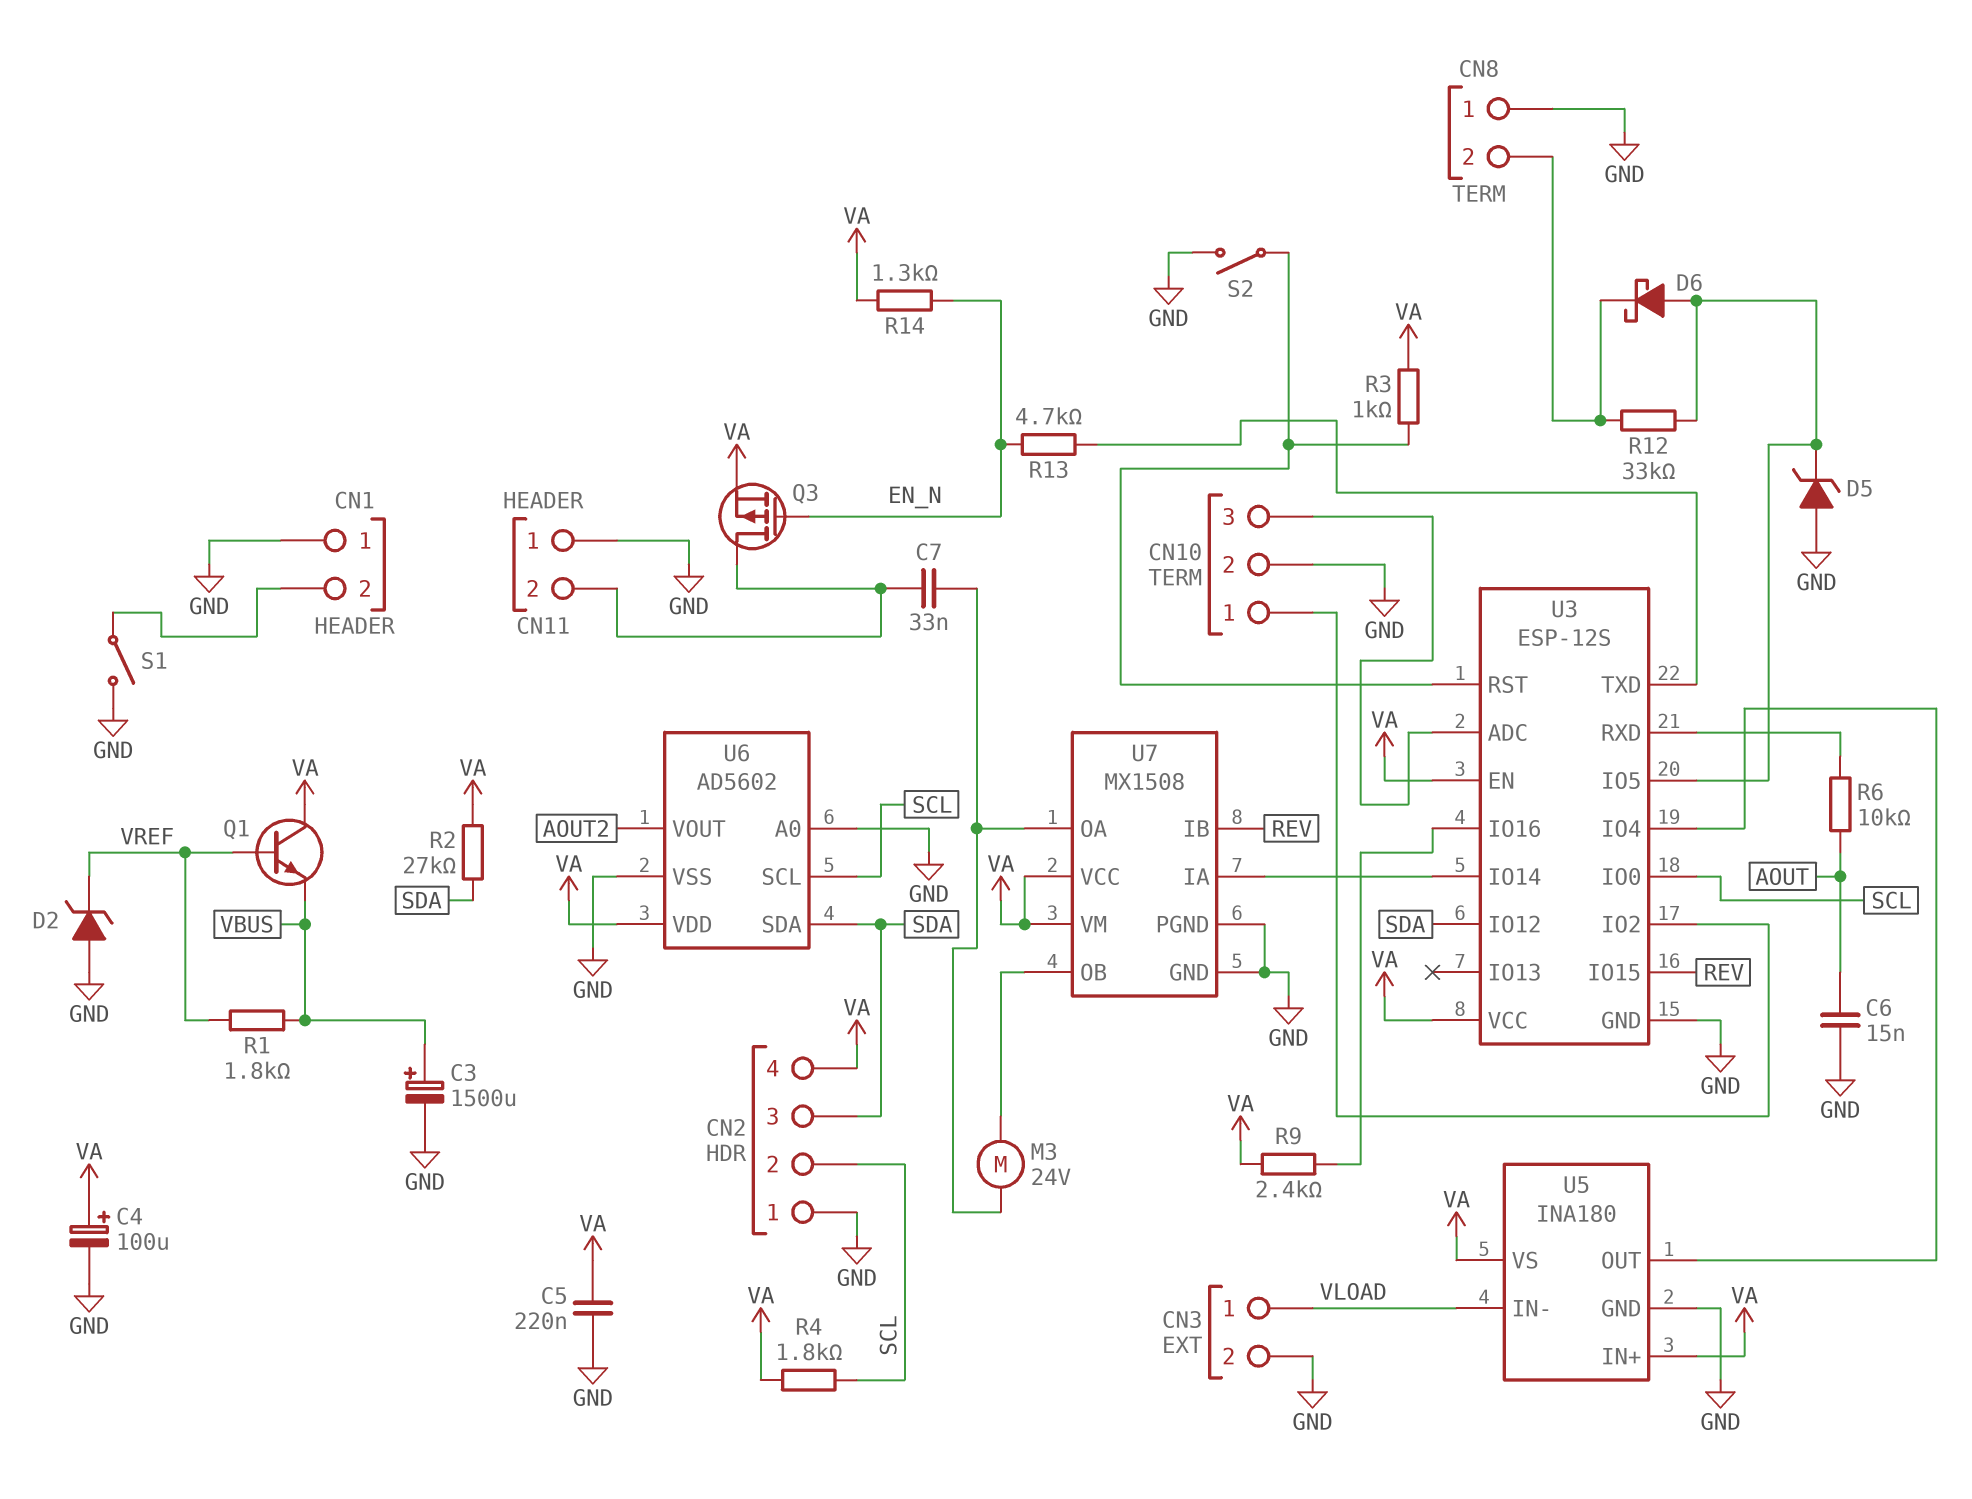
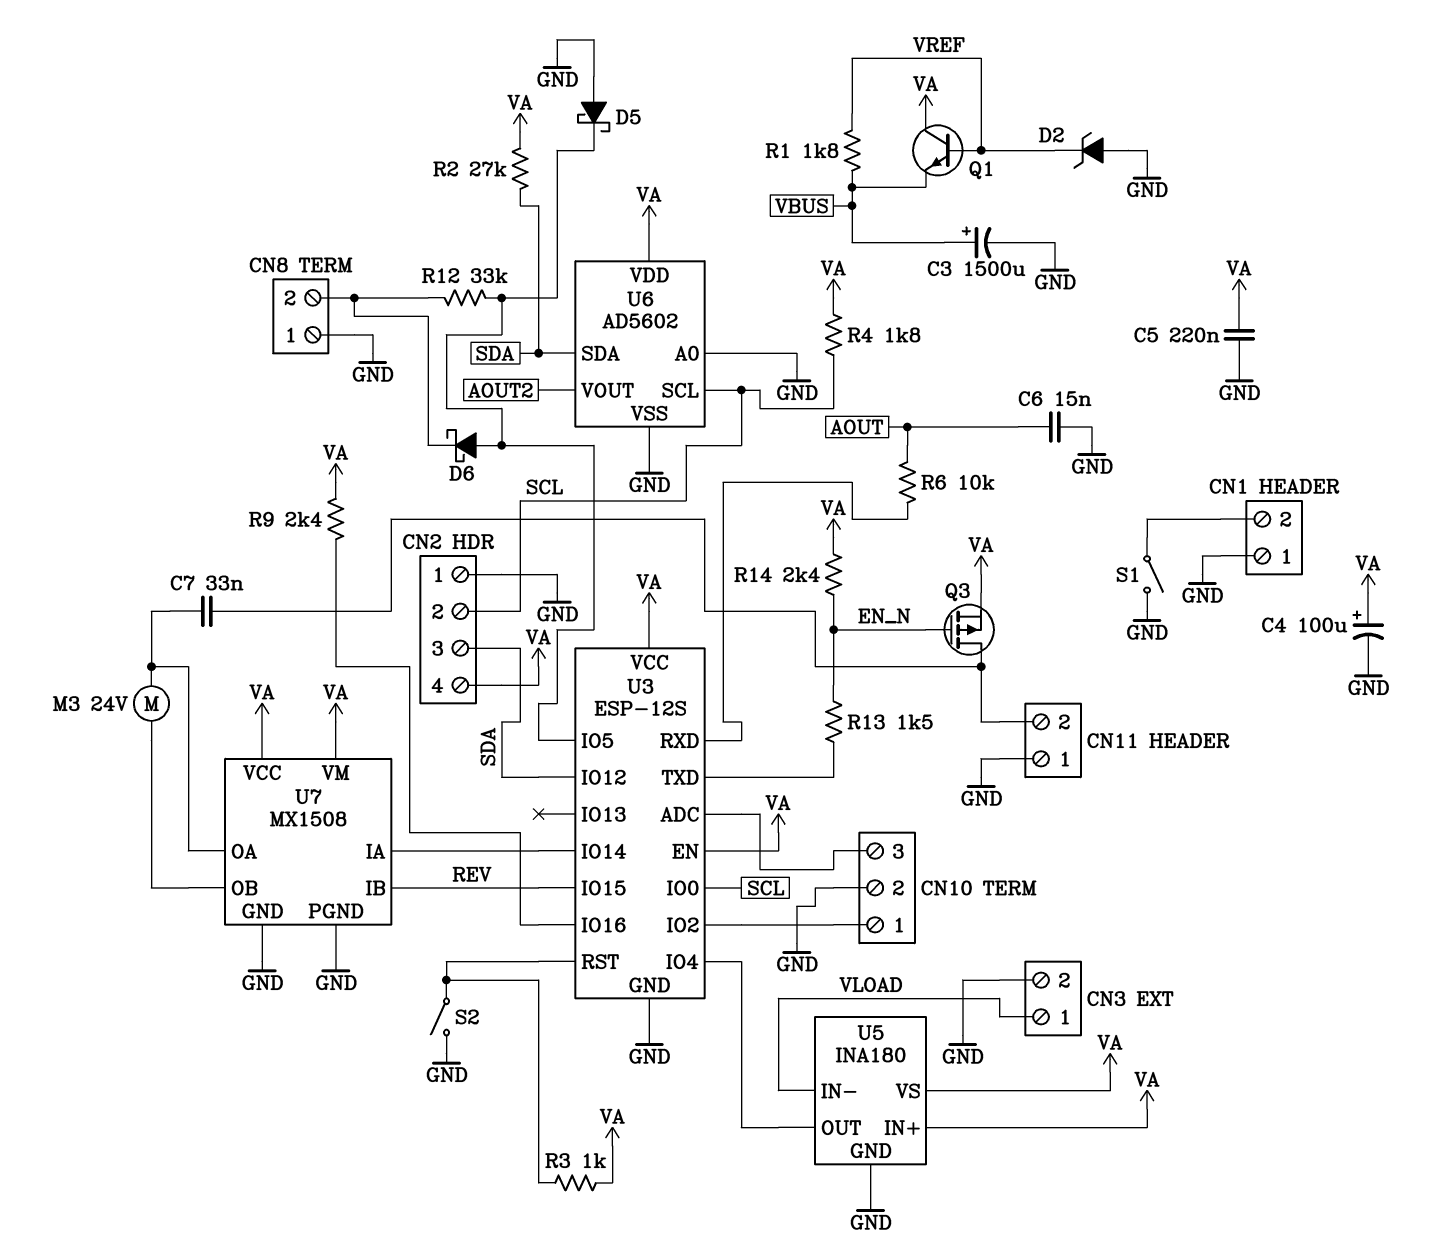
D5: zener (A GND, K U3/IO5) -> schottky (A GND, K U3/IO5)
R13: 4.7k (EN_N, U3/TXD) -> 1.5k (EN_N, U3/TXD)
R14: 1.3k (EN_N, VA) -> 2.4k (EN_N, VA)

